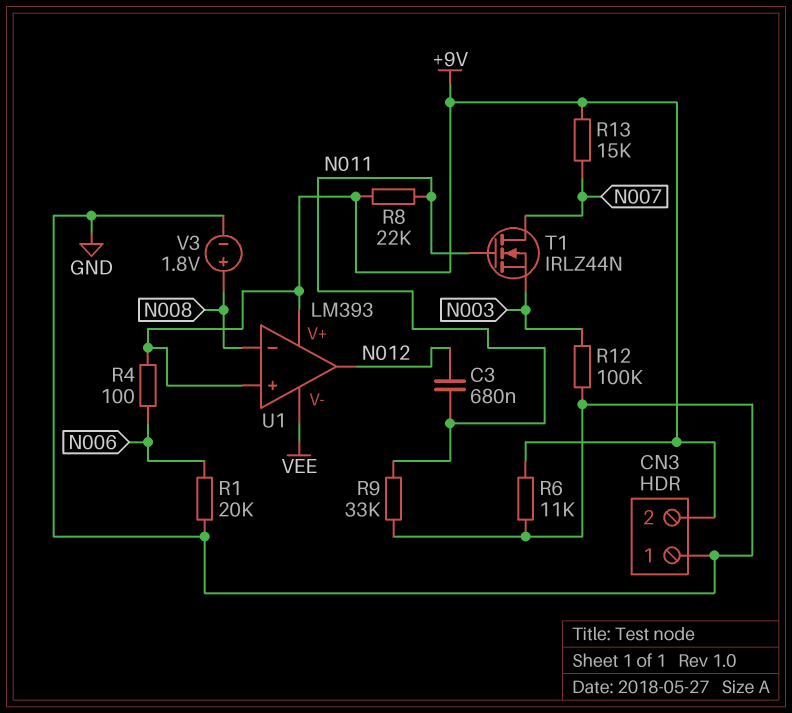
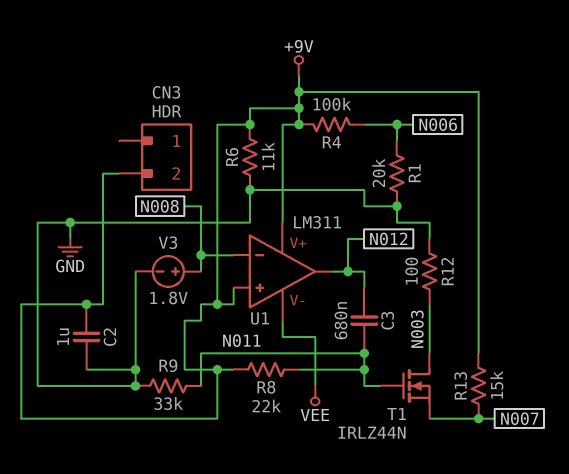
C2: none -> 1uF (+9V, GND)
CN3 pin 1: GND -> none
R4: 100 (+9V, N006) -> 100k (+9V, N006)
R12: 100k (GND, N003) -> 100 (GND, N003)
T1: NMOS IRLZ44N (G N011, D N007, S N003) -> NMOS IRLZ44N (G N011, D N003, S N007)
U1: LM393 -> LM311

